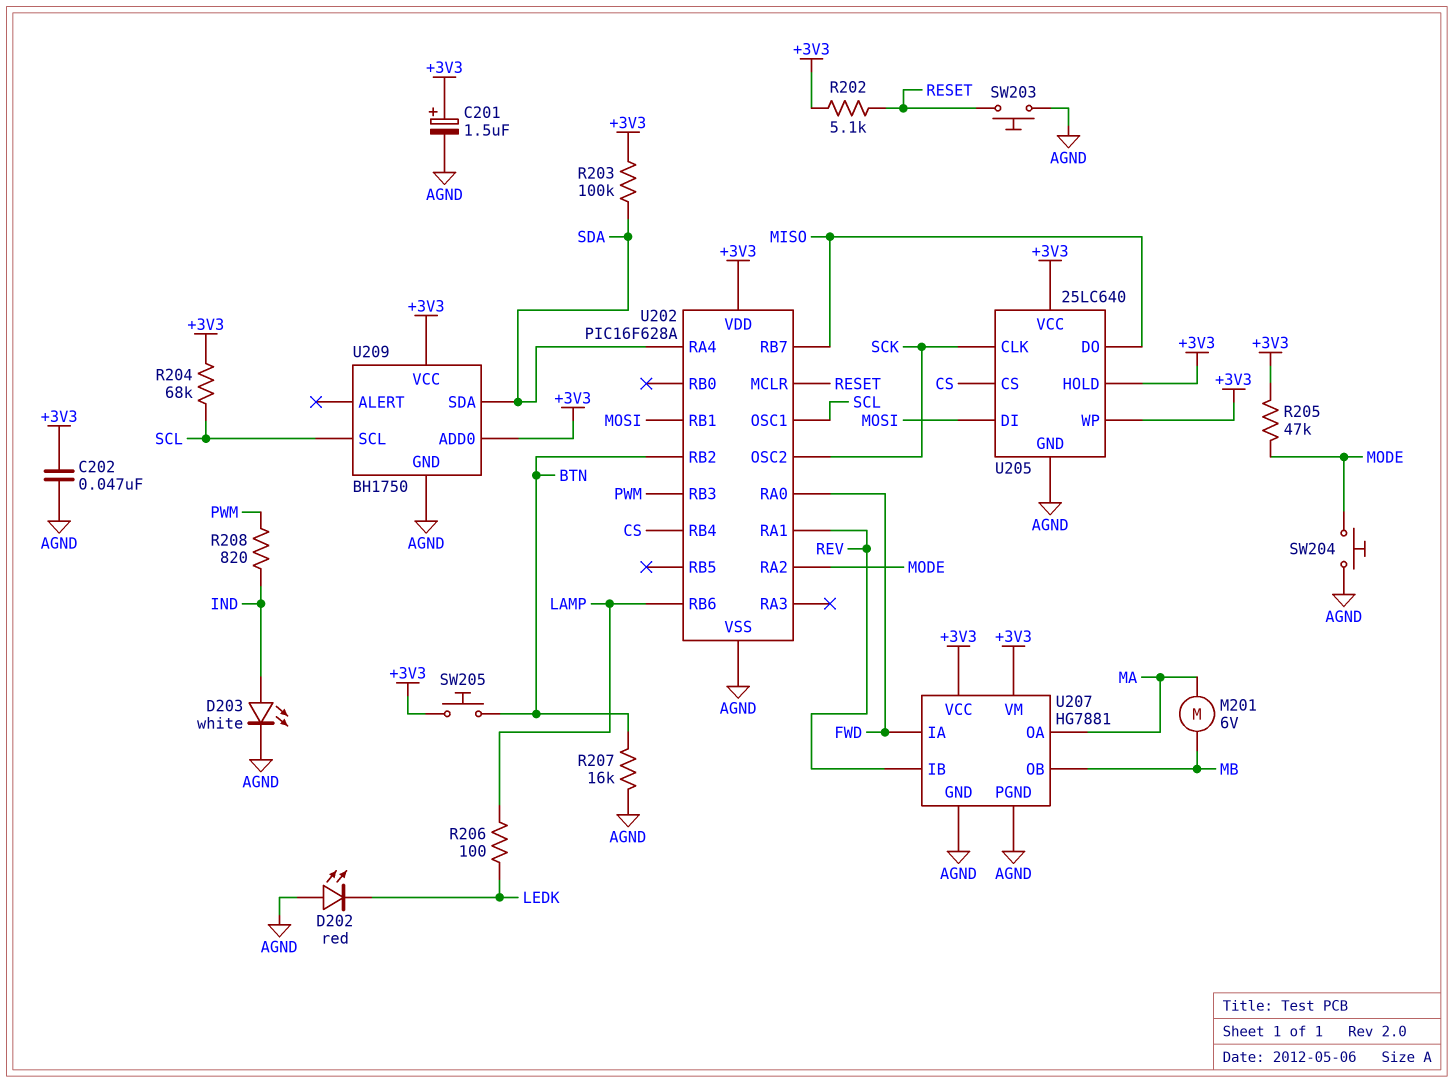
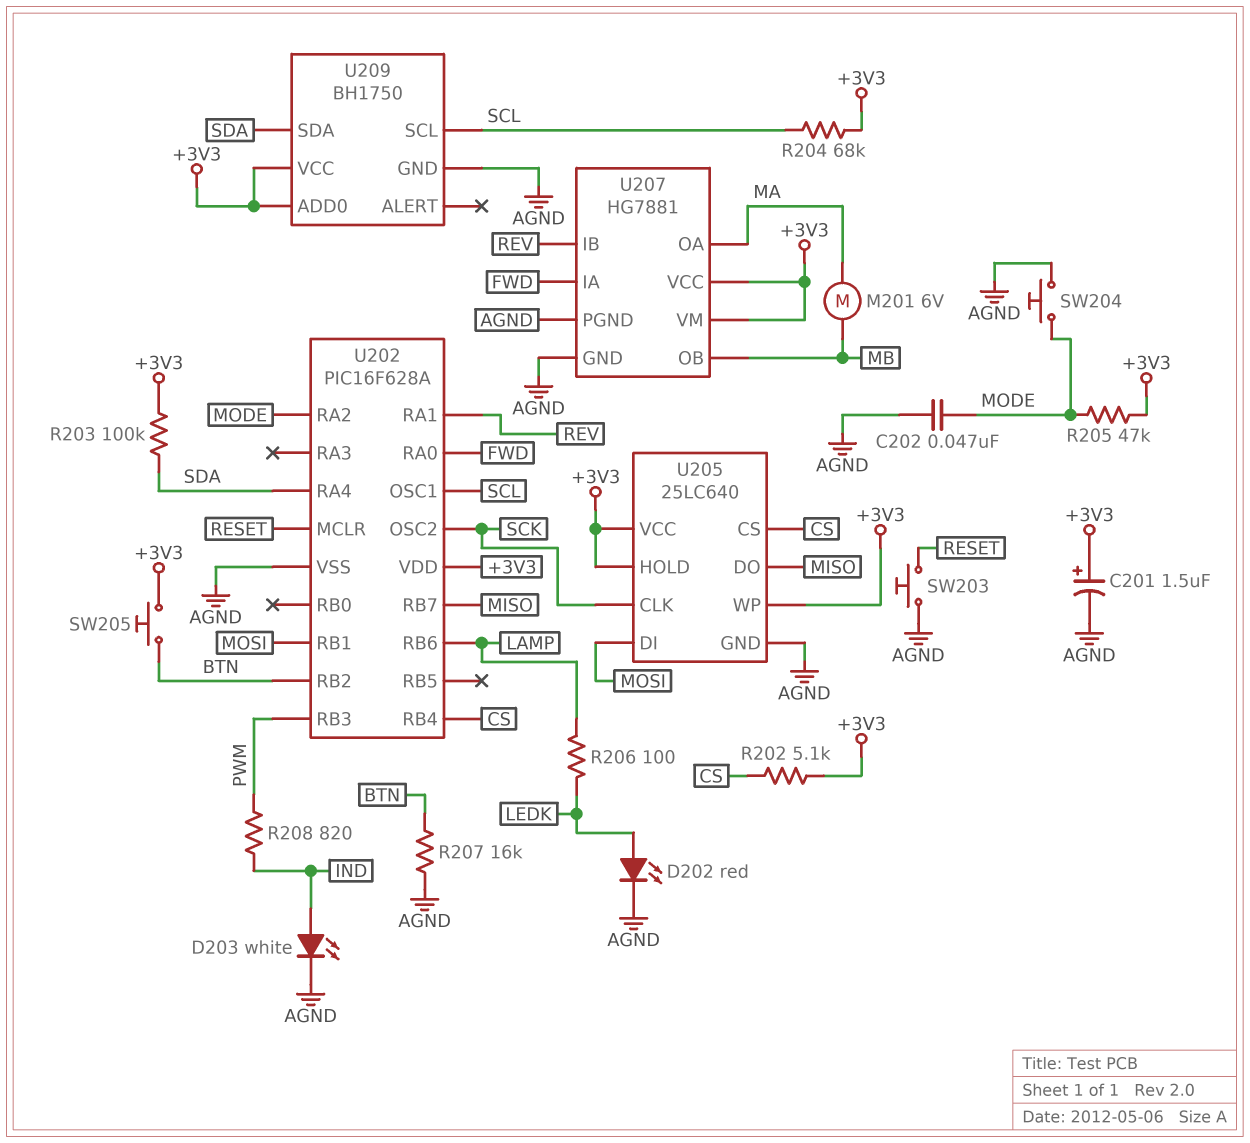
C202: 47nF (+3V3, AGND) -> 47nF (AGND, MODE)
D202: LED red (A AGND, K LEDK) -> LED red (A LEDK, K AGND)
R202: 5.1k (+3V3, RESET) -> 5.1k (+3V3, CS)

